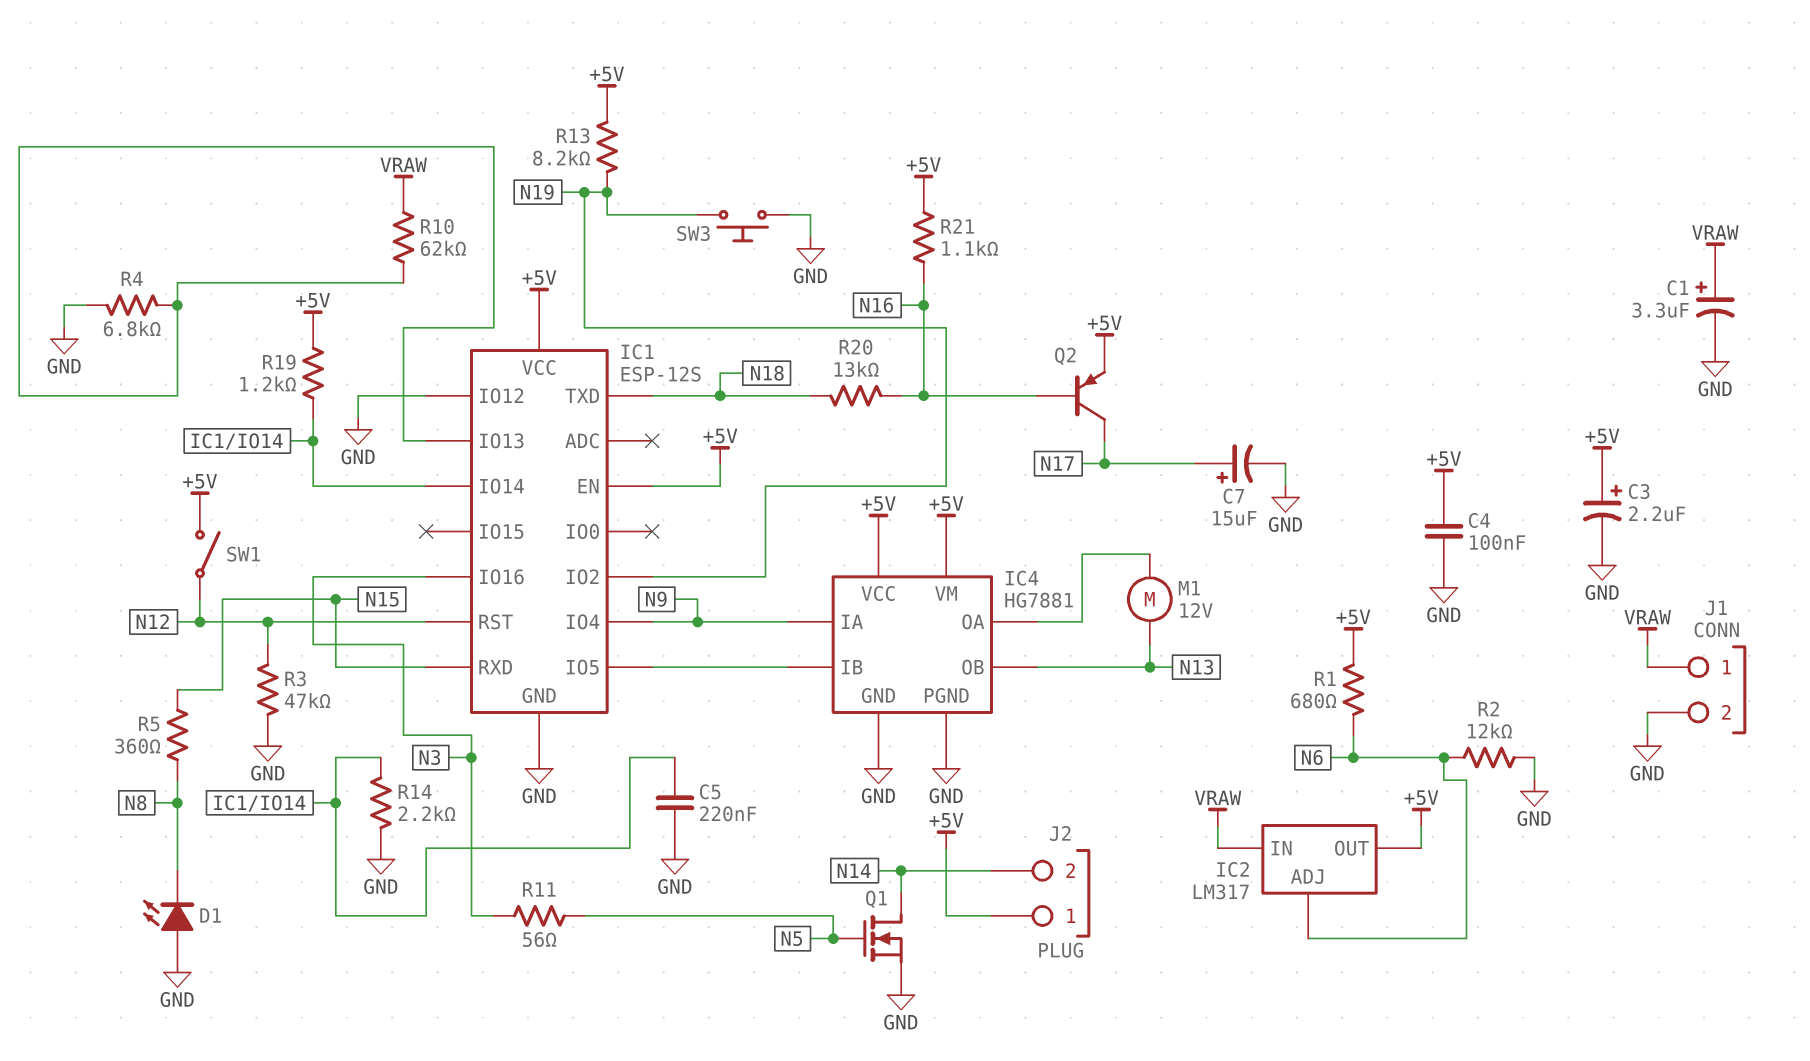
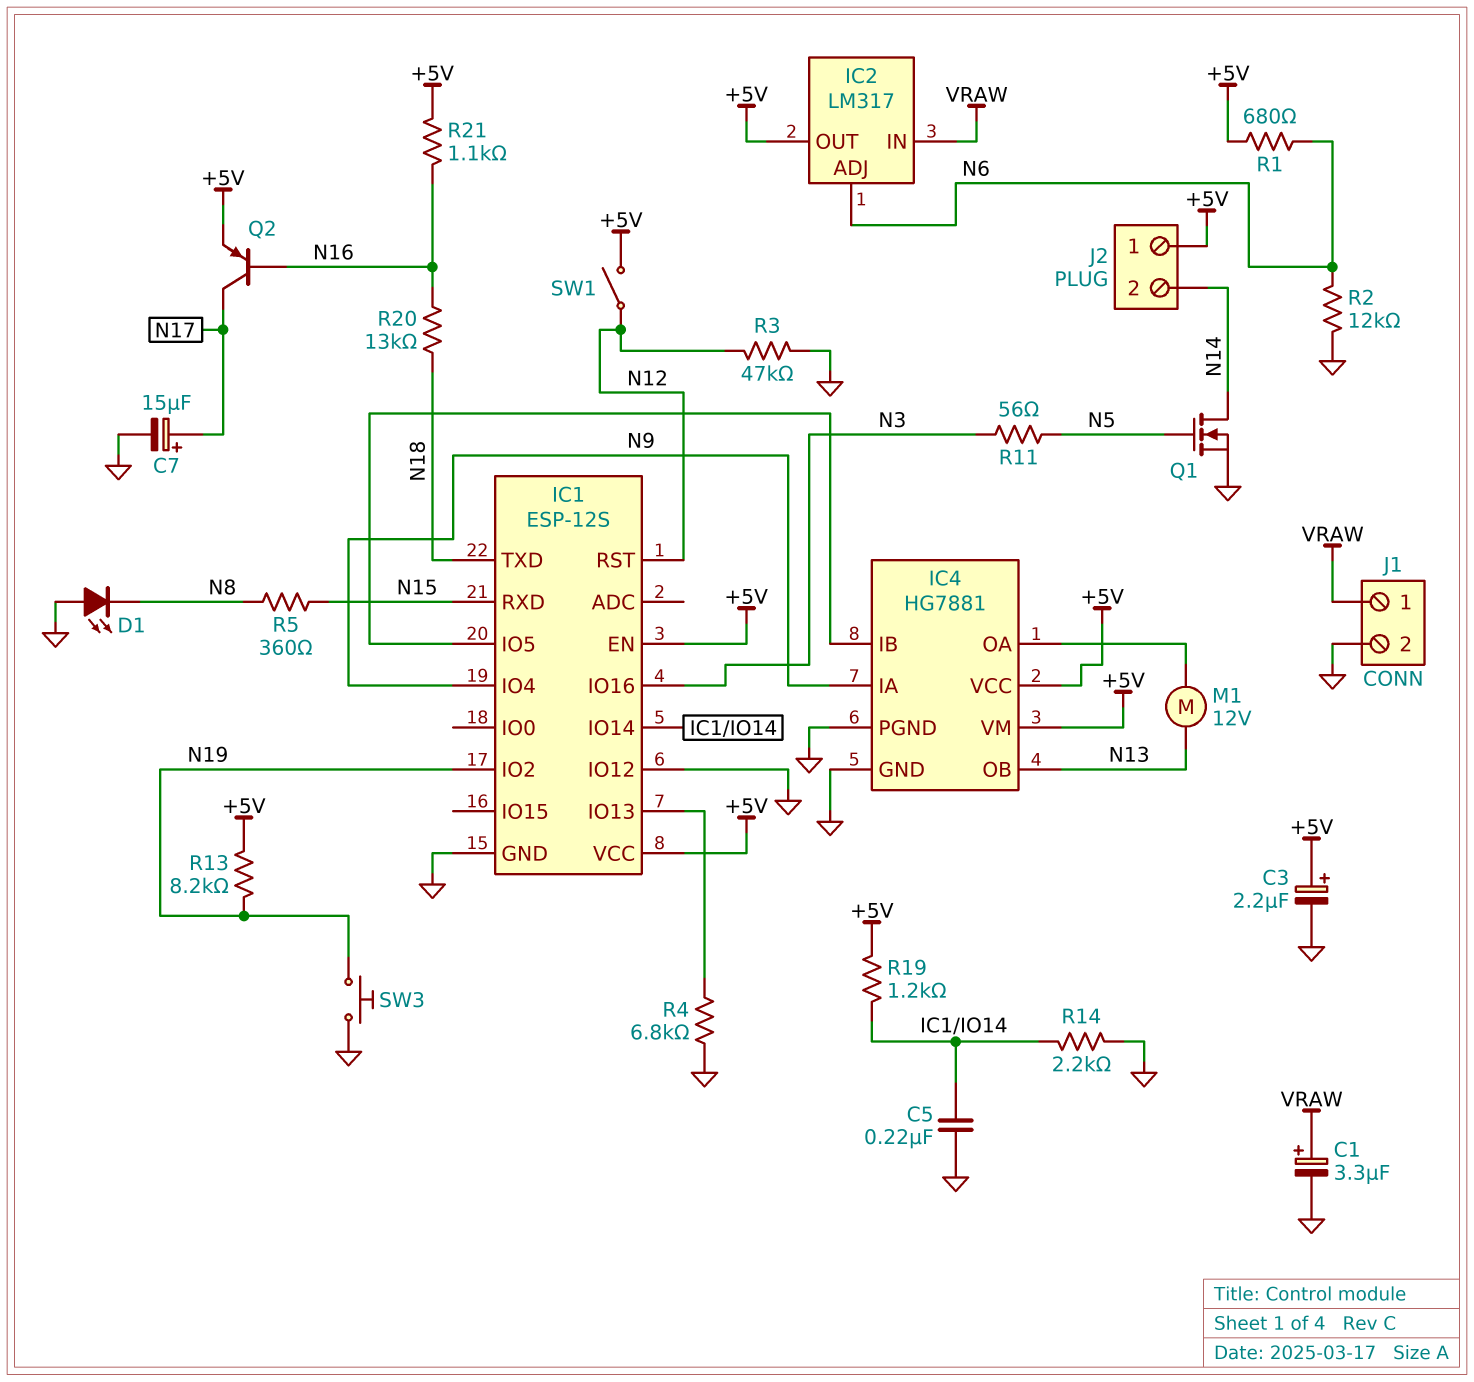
C4: 100nF (+5V, GND) -> none
R10: 62k (IC1/IO13, VRAW) -> none

